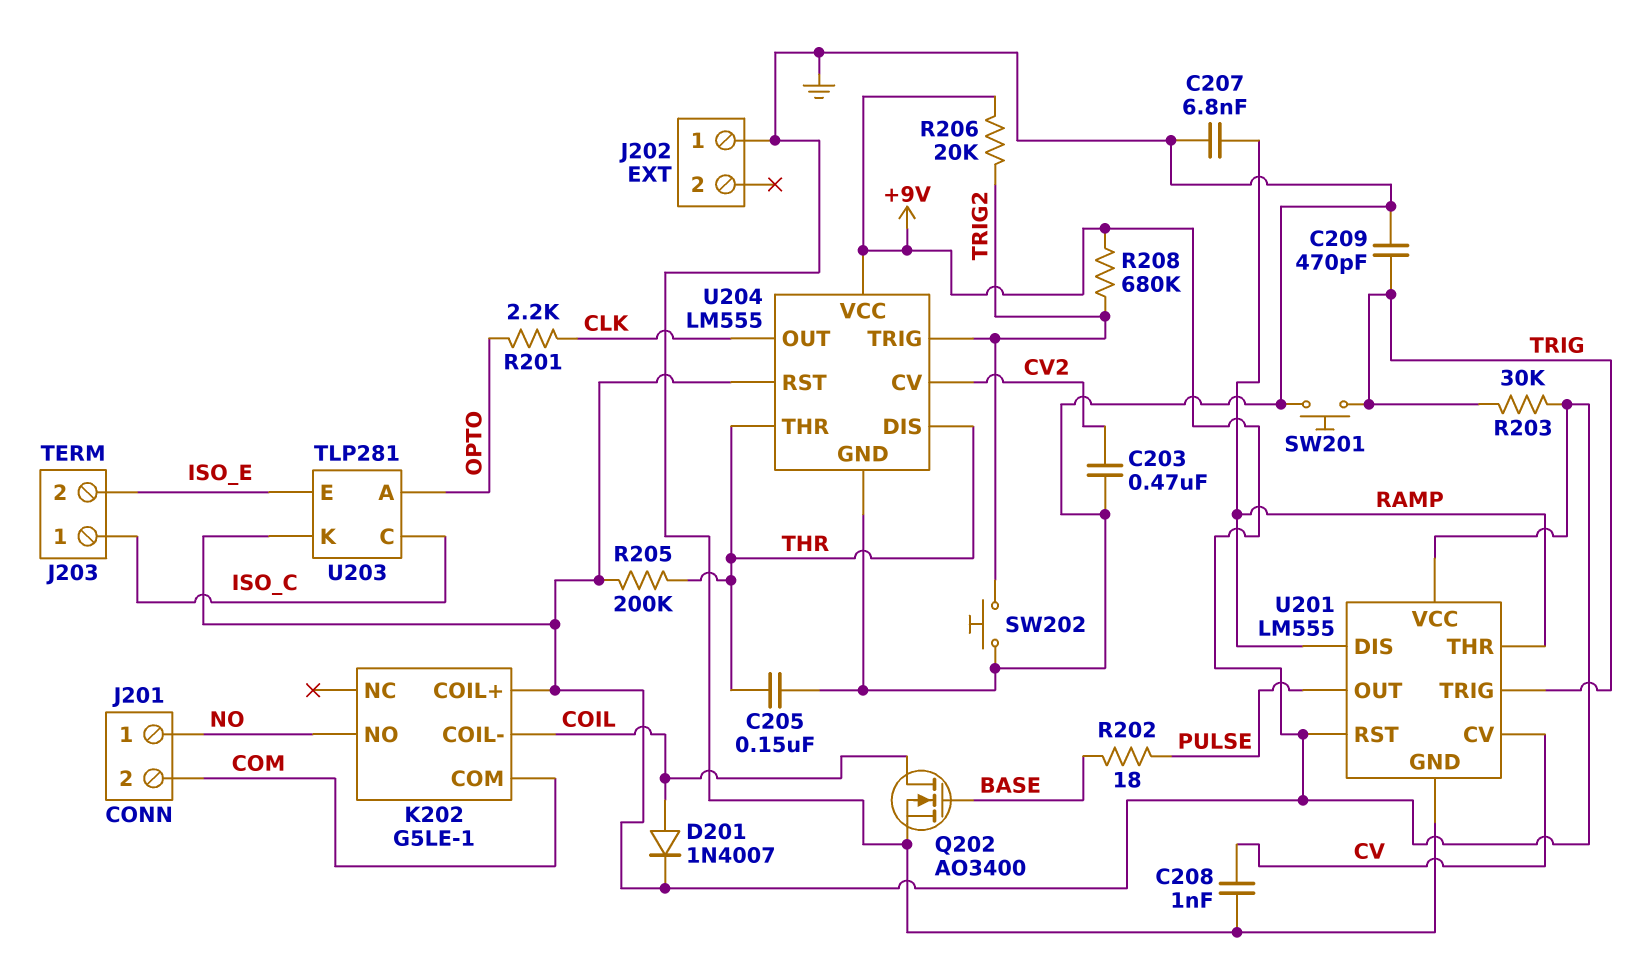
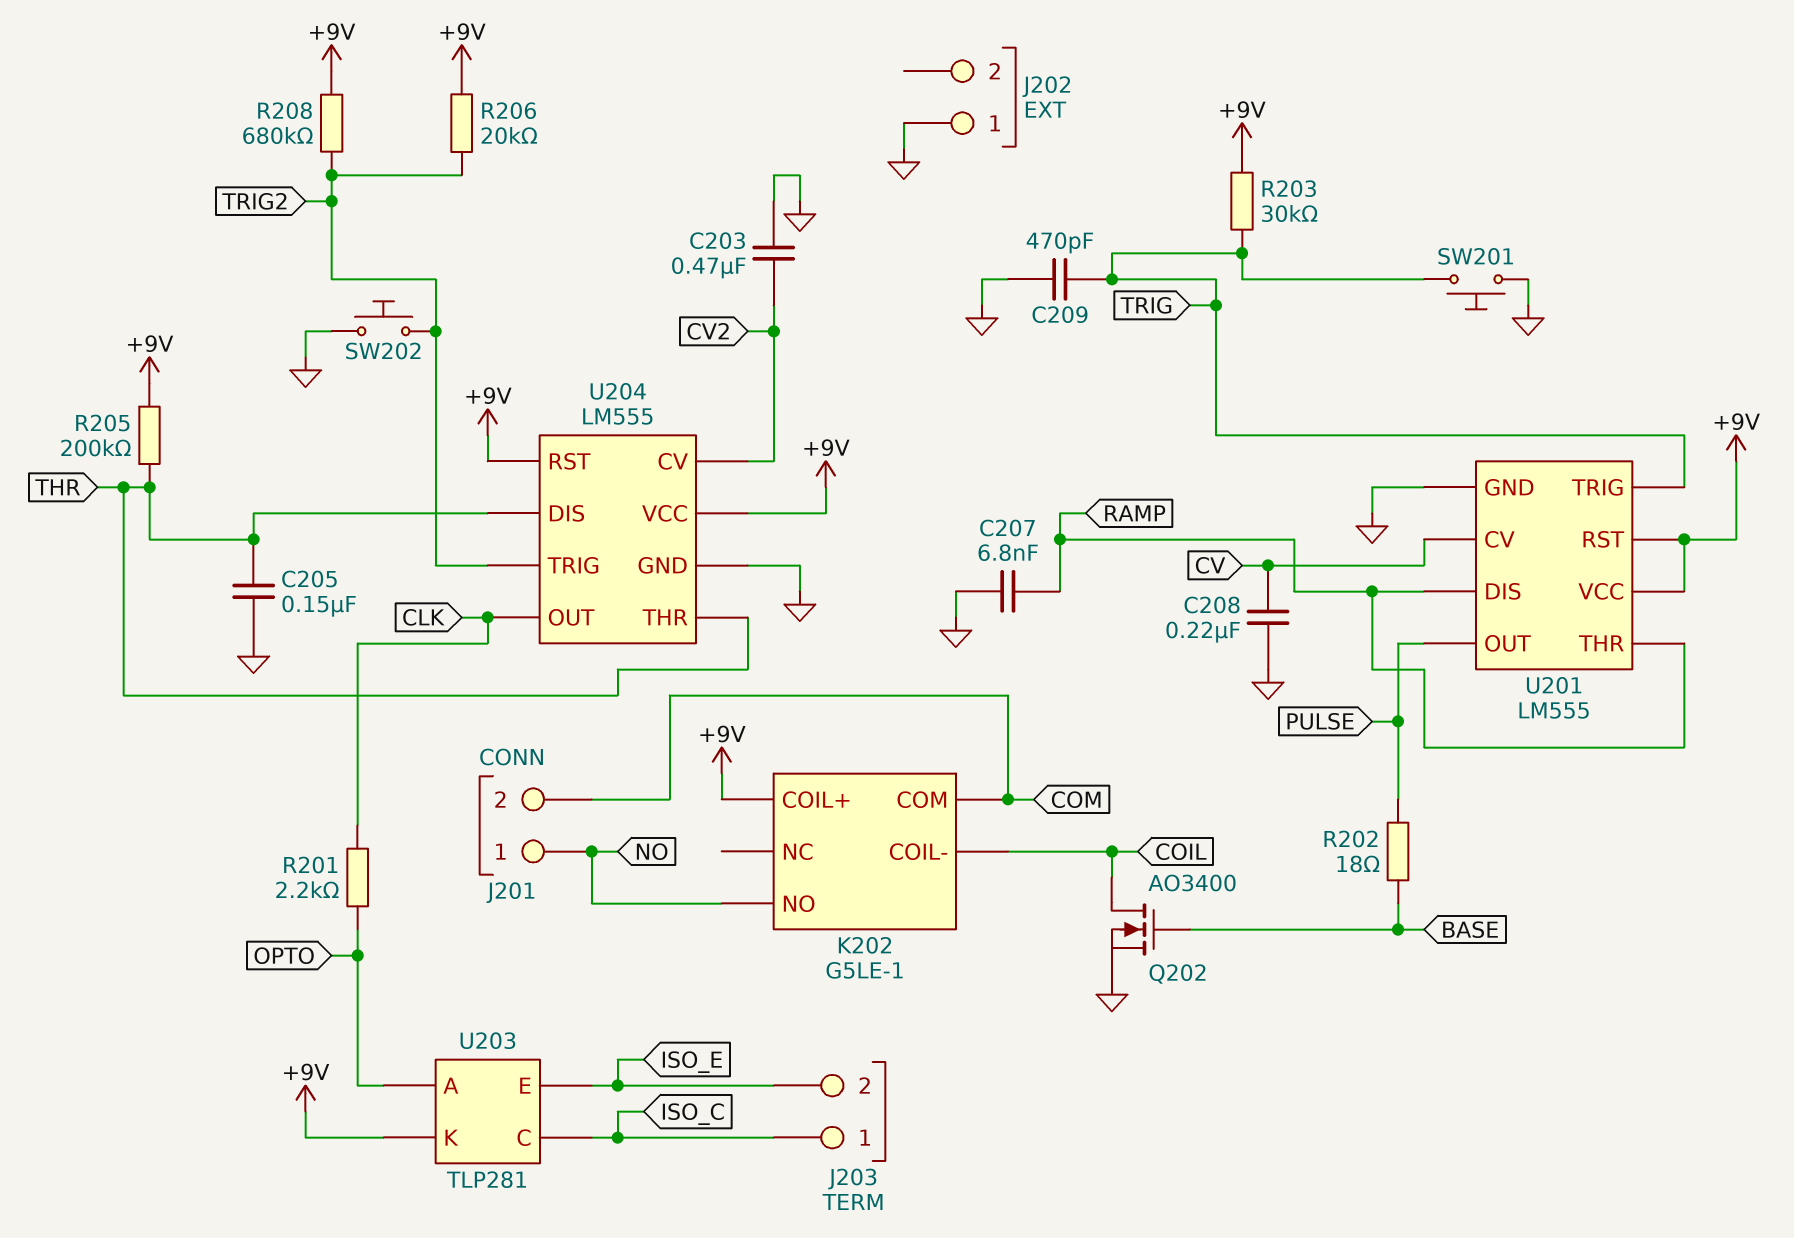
C208: 1nF (CV, GND) -> 220nF (CV, GND)
D201: diode 1N4007 (A COIL, K +9V) -> none

